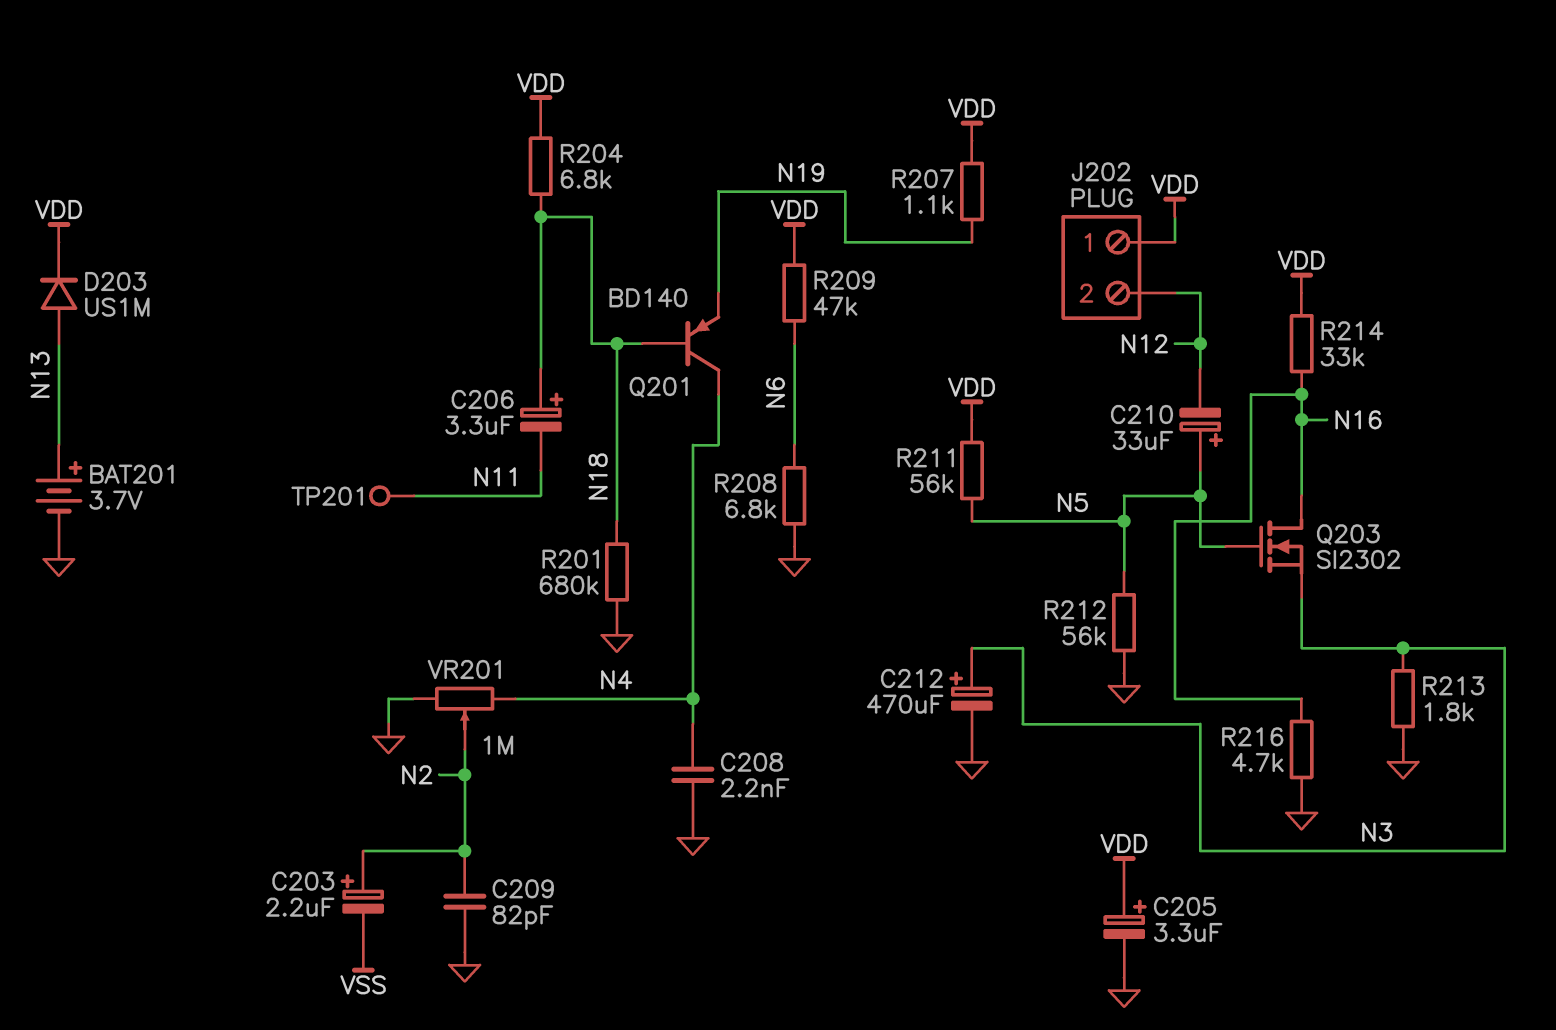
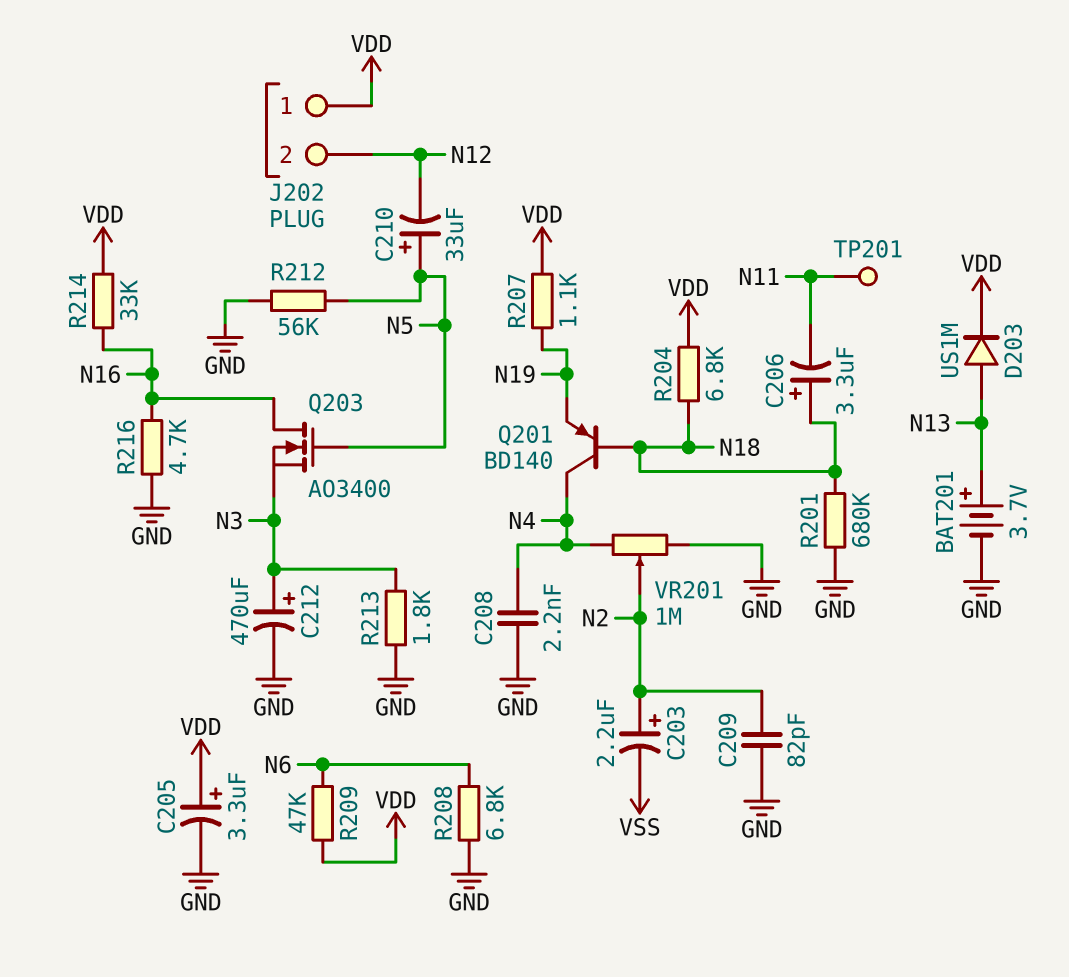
Q203: NMOS SI2302 (G N5, D N16, S N3) -> NMOS AO3400 (G N5, D N16, S N3)
R211: 56k (N5, VDD) -> none

